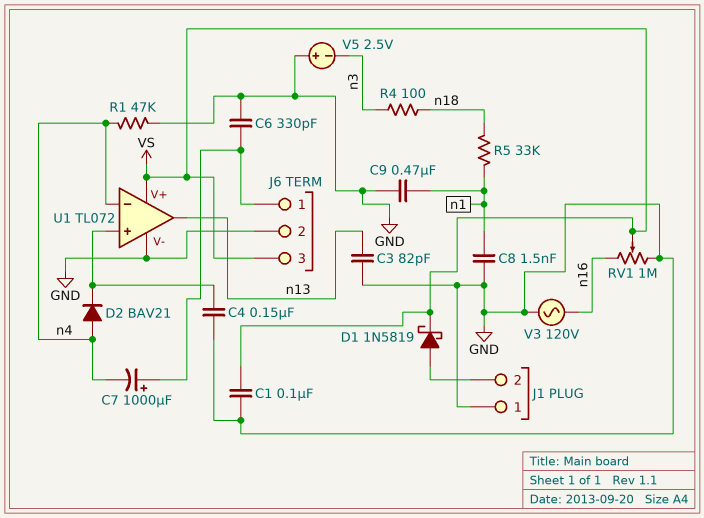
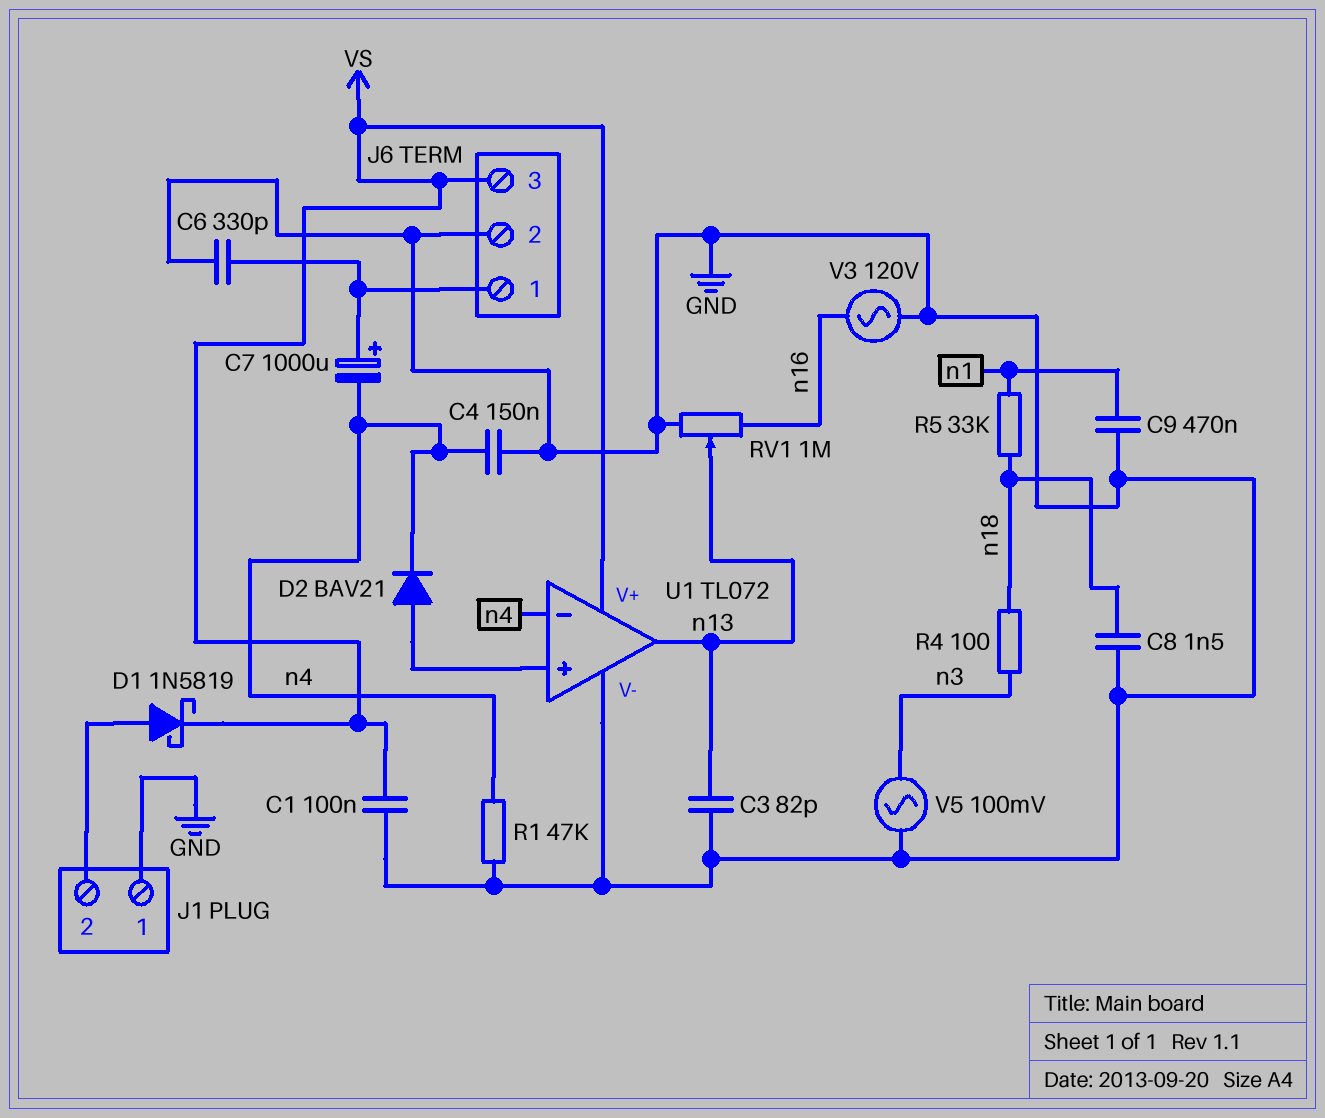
C4: 150nF (GND, U1/in+) -> 150nF (GND, n4)
C8: 1.5nF (GND, n1) -> 1.5nF (GND, n18)
D2: diode BAV21 (A n4, K U1/in+) -> diode BAV21 (A U1/in+, K n4)
RV1: 1M (GND, n16, wiper VS) -> 1M (GND, n16, wiper n13)
V5: 2.5V (plus GND, minus n3) -> AC 100mV (GND, n3)

